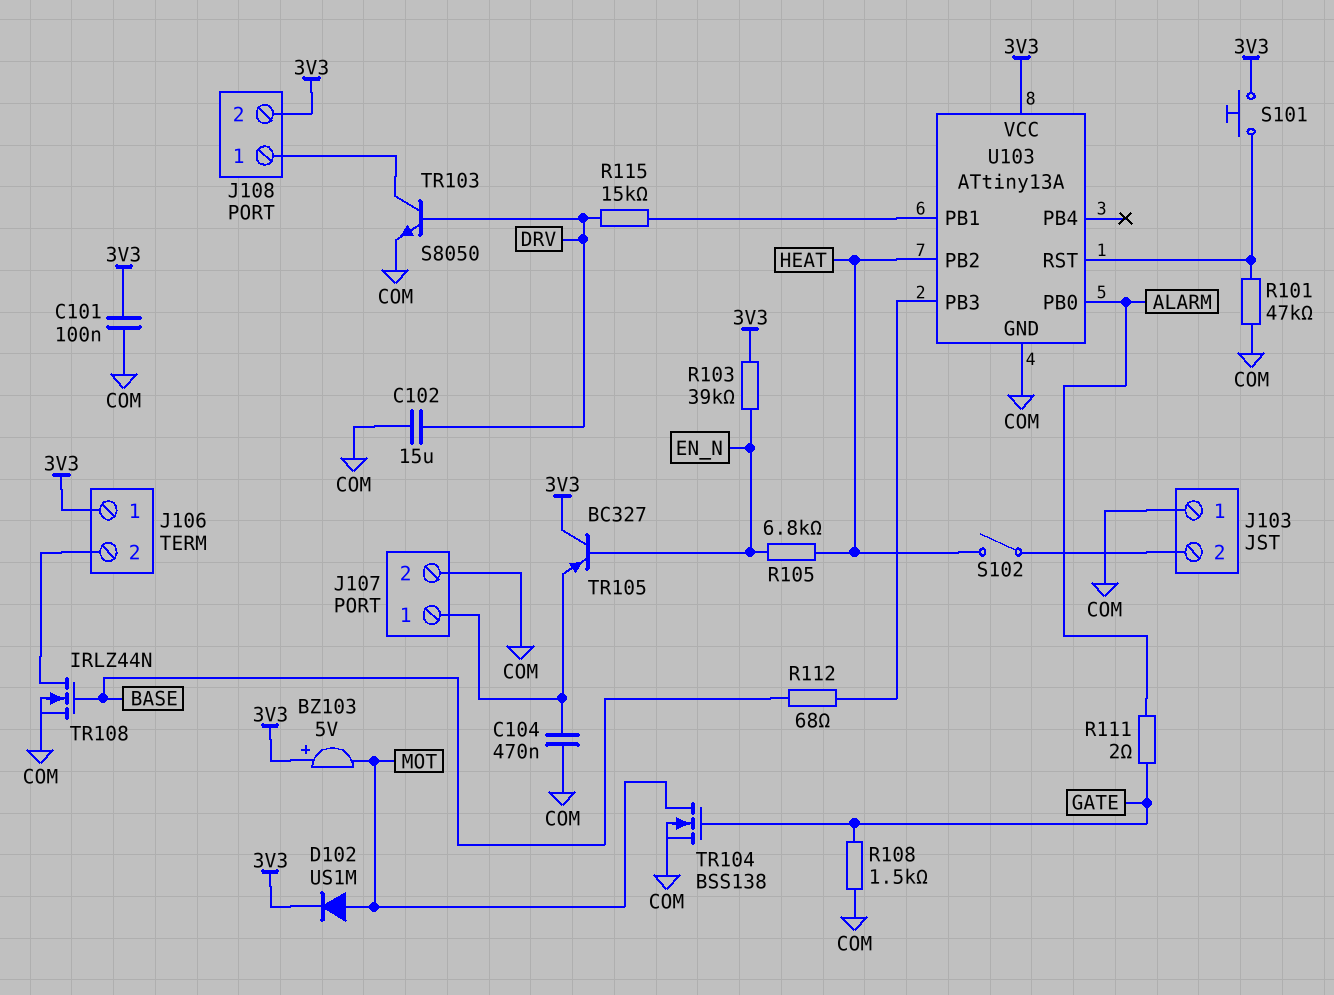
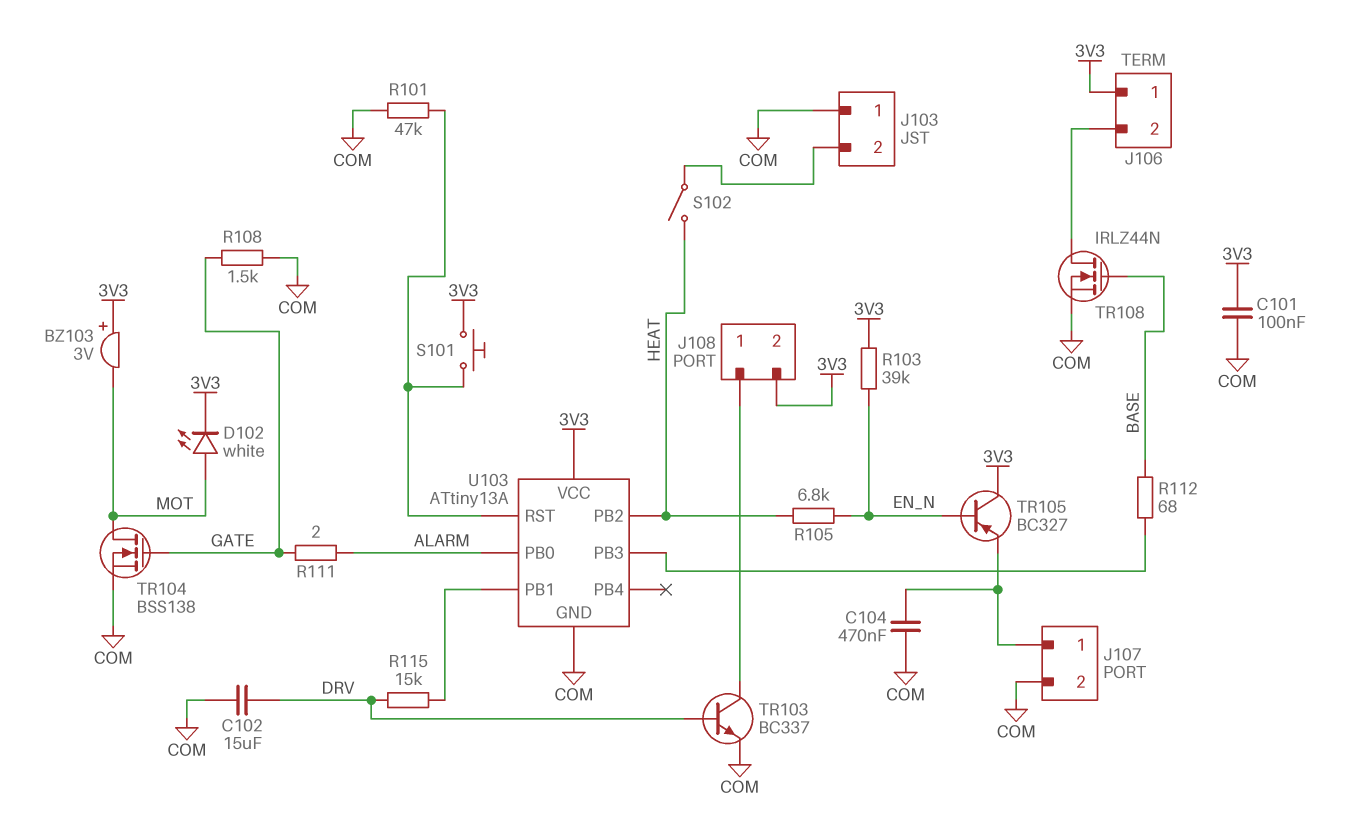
BZ103: buzzer 5V (plus 3V3, minus MOT) -> buzzer 3V (plus 3V3, minus MOT)
D102: diode US1M (A MOT, K 3V3) -> LED white (A MOT, K 3V3)
TR103: NPN S8050 (B DRV, C J108/1, E COM) -> NPN BC337 (B DRV, C J108/1, E COM)

